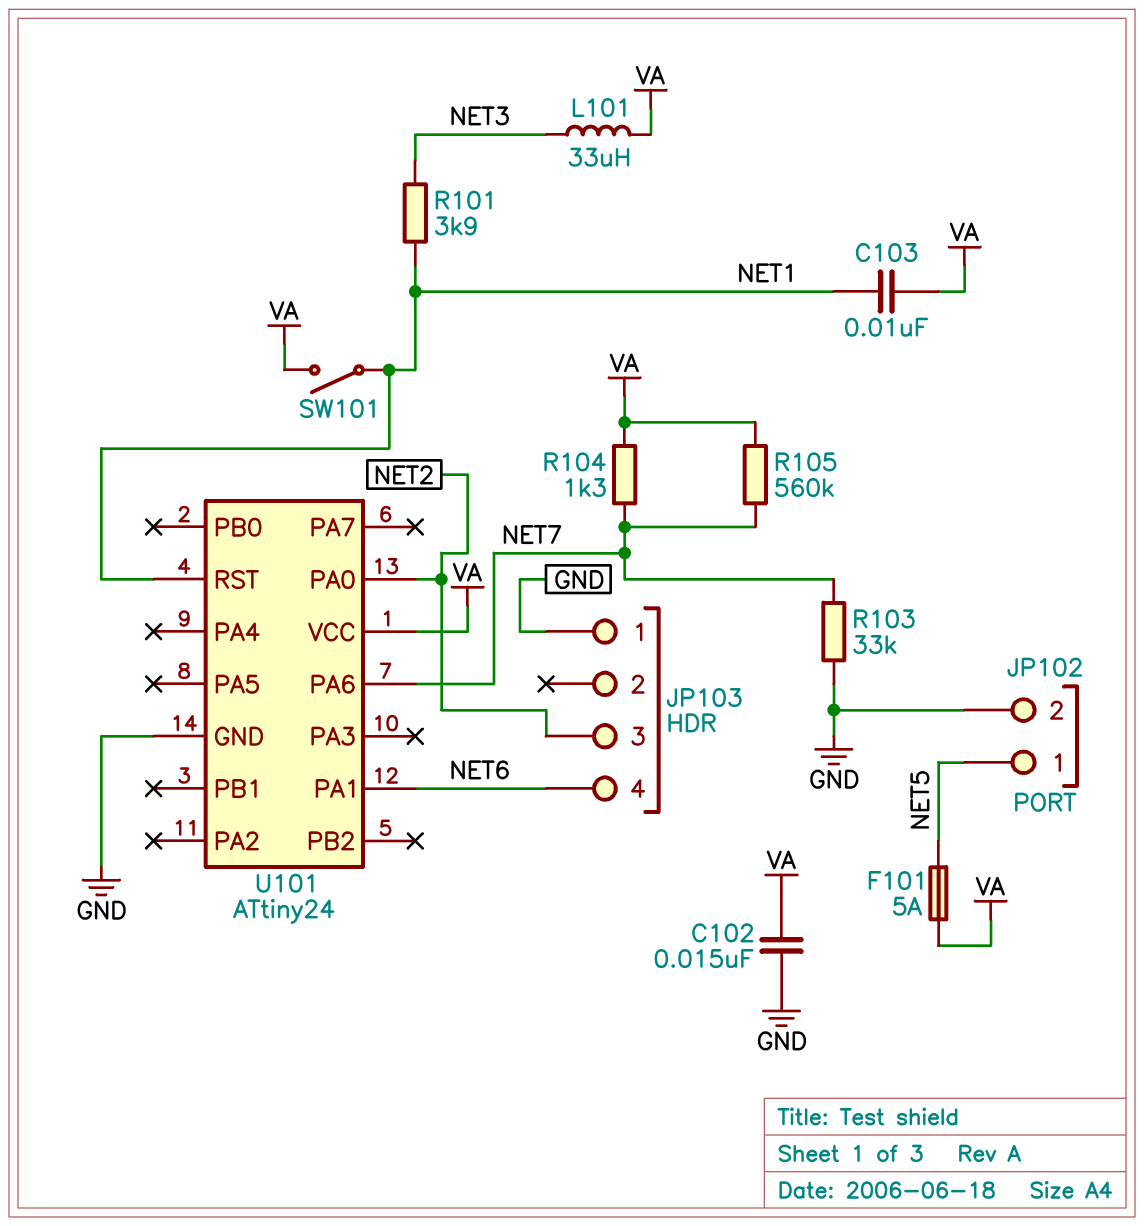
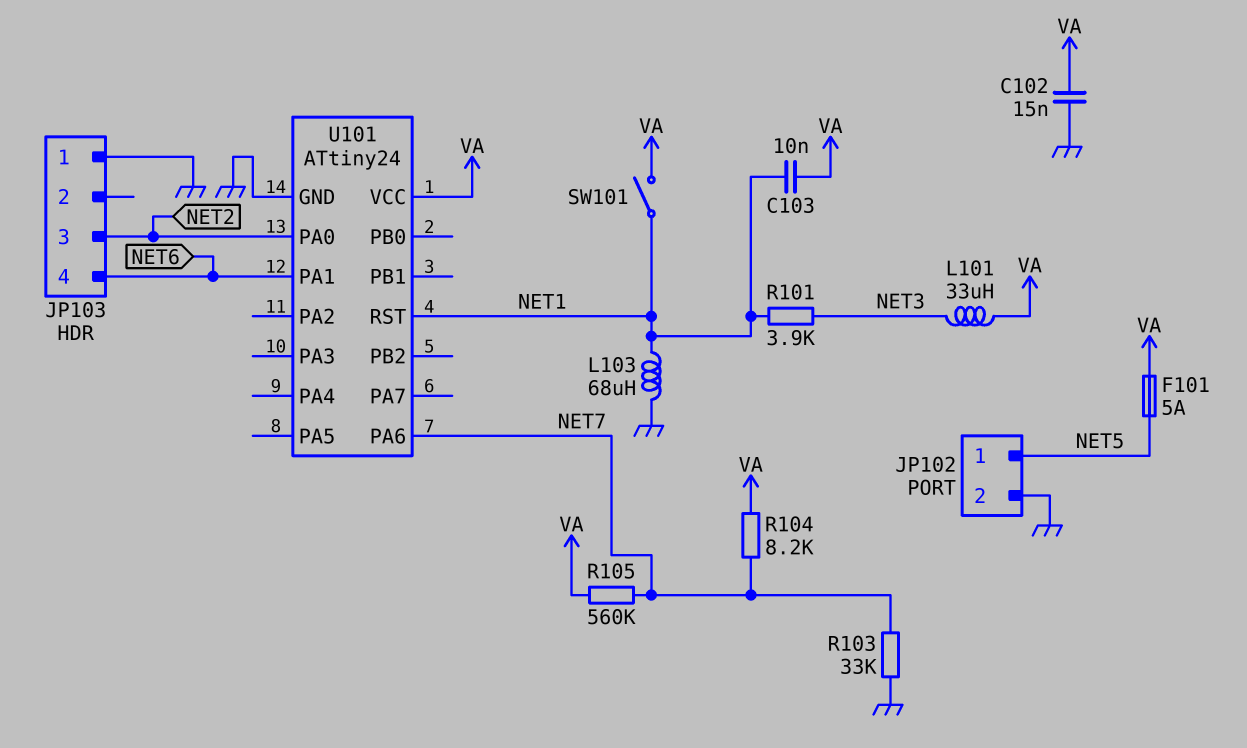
L103: none -> 68uH (GND, NET1)
R104: 1.3k (NET7, VA) -> 8.2k (NET7, VA)

